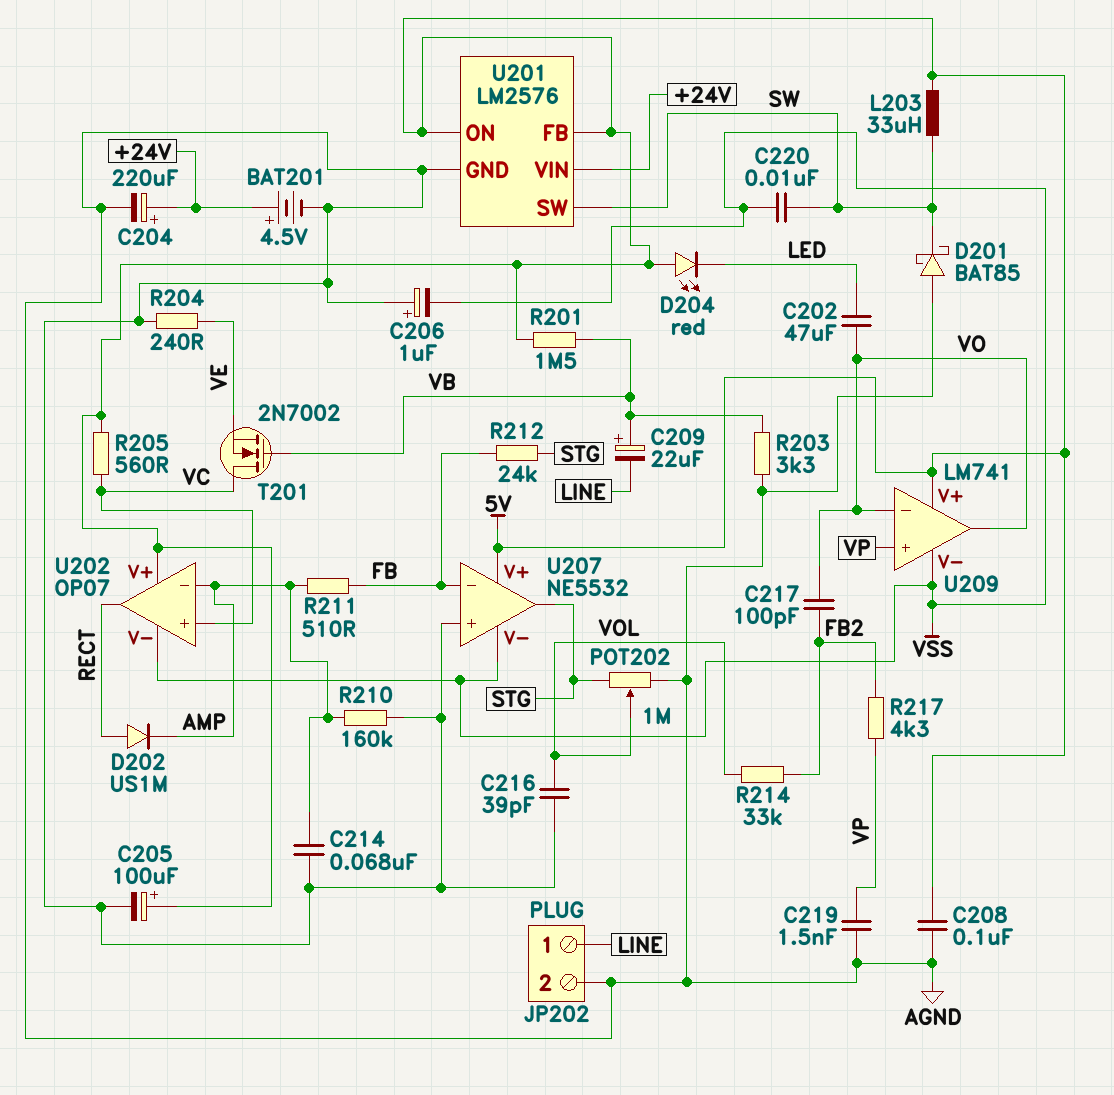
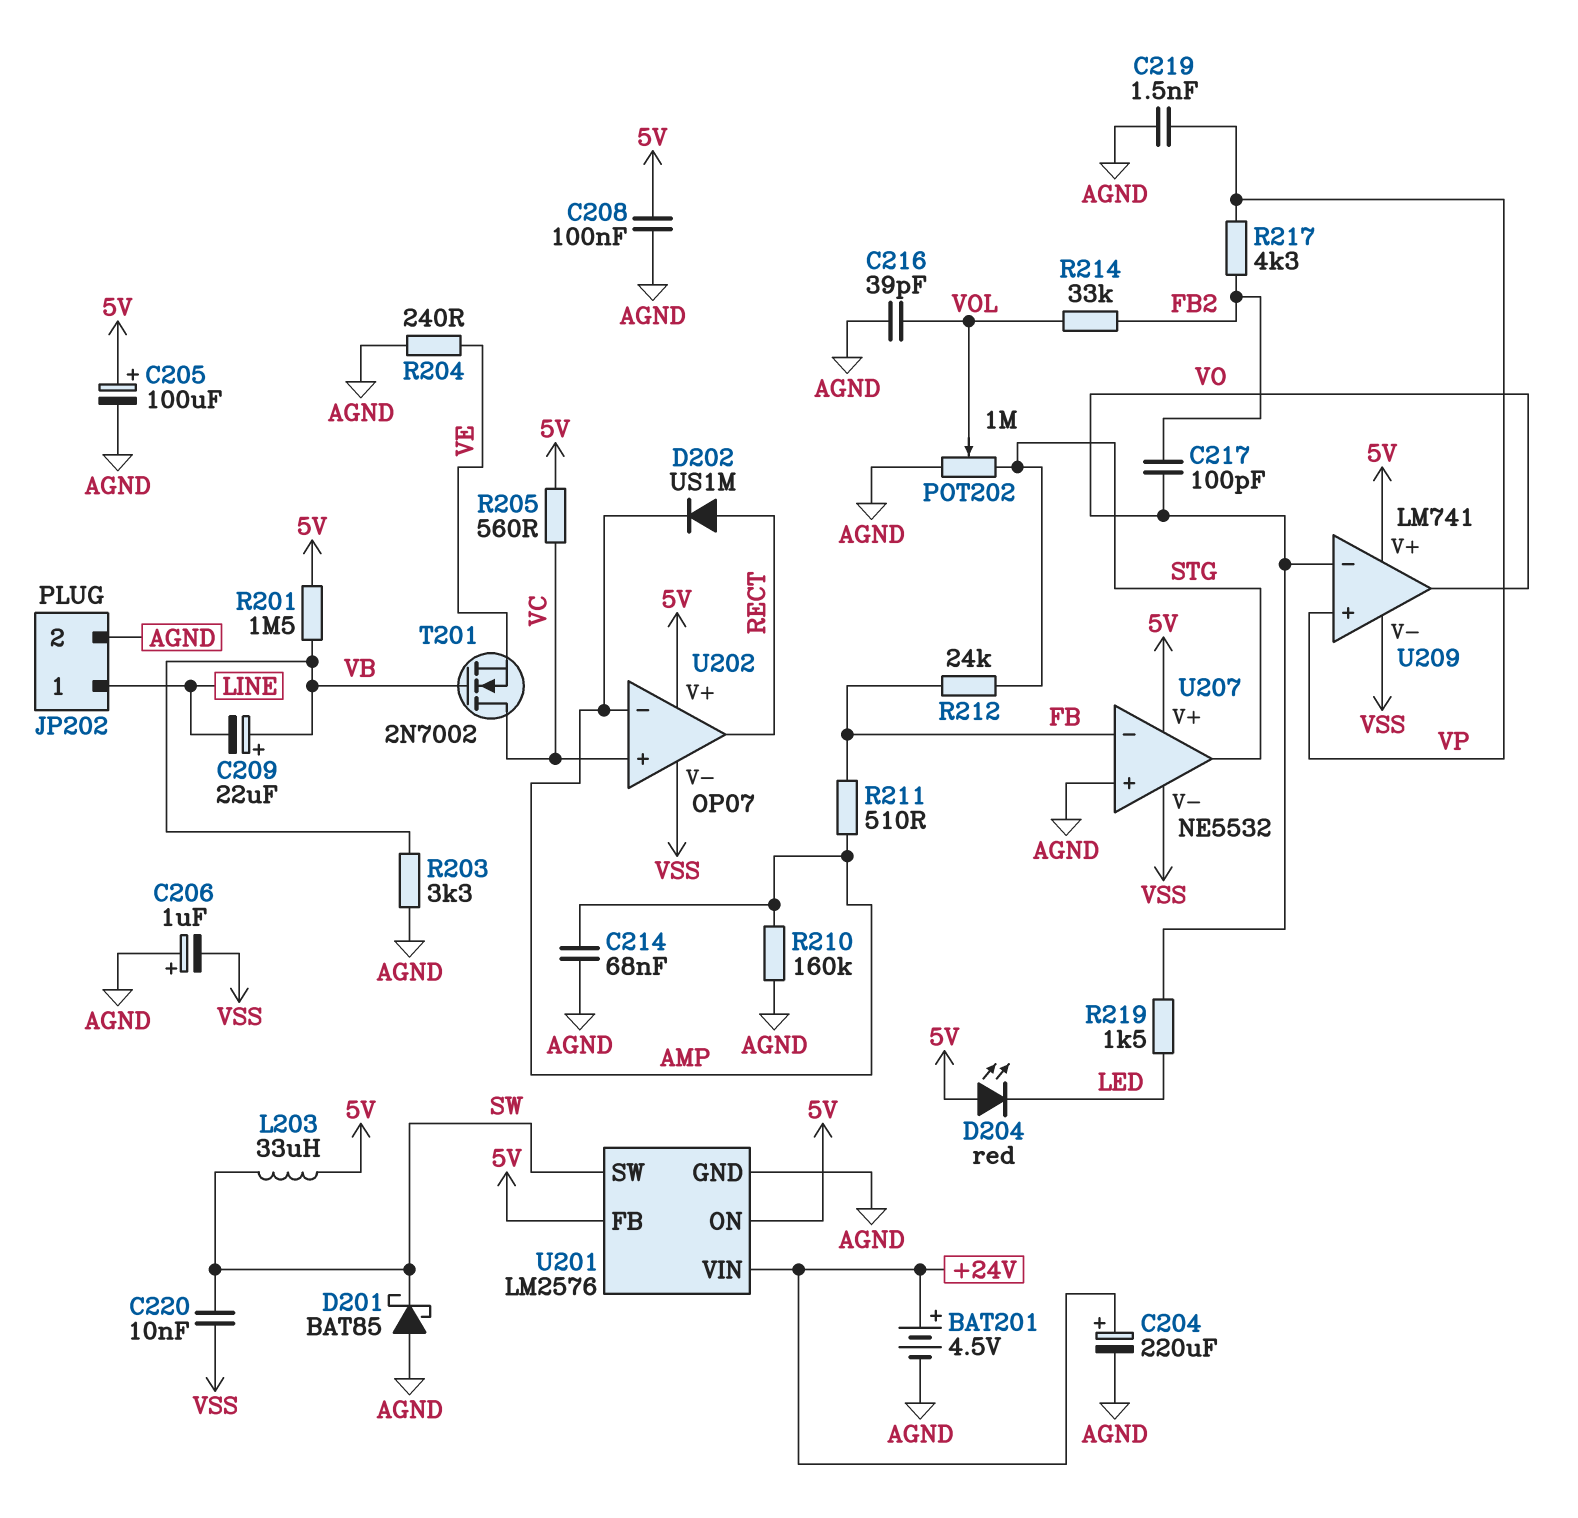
C202: 47uF (LED, VO) -> none
R219: none -> 1.5k (LED, VO)

